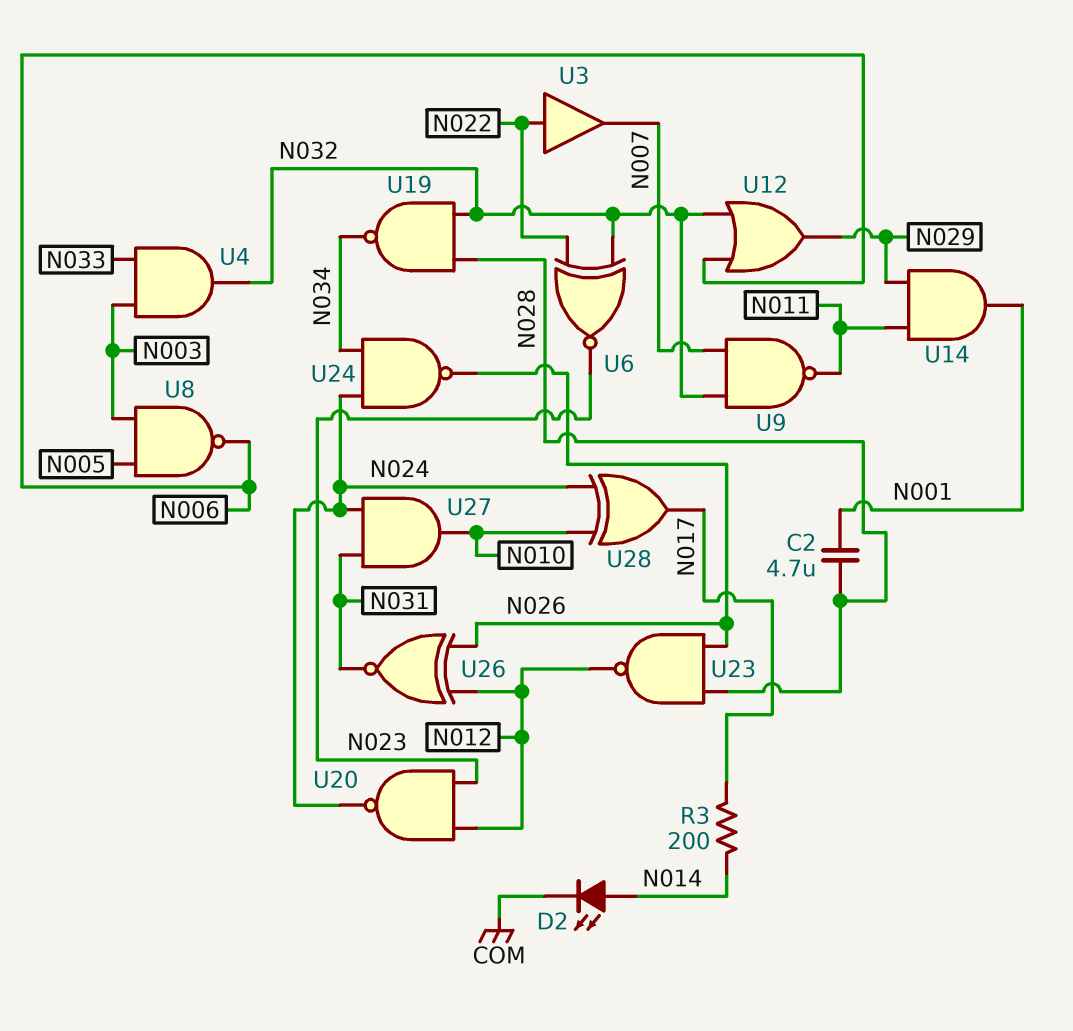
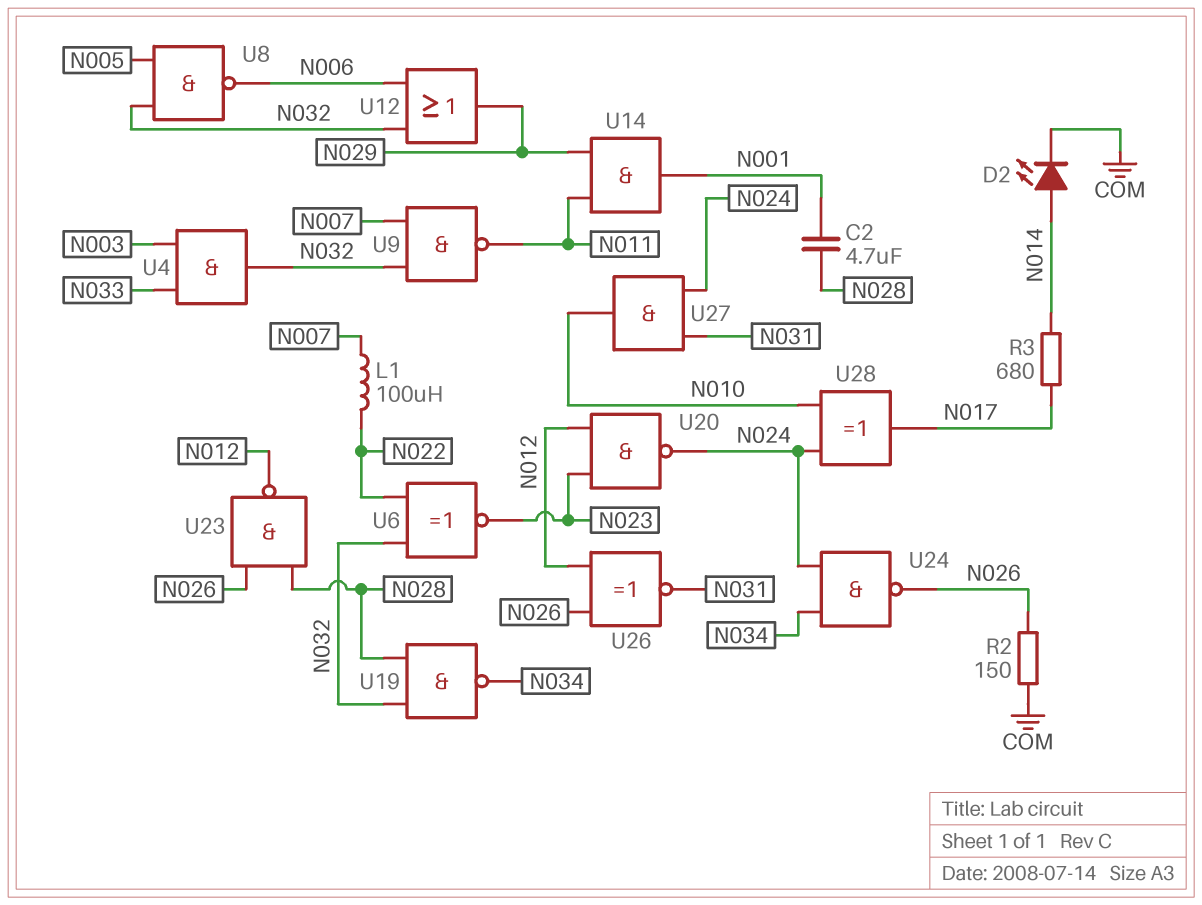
L1: none -> 100uH (N007, N022)
R2: none -> 150 (COM, N026)
R3: 200 (N014, N017) -> 680 (N014, N017)
U3: buffer (in N022, out N007) -> none
U8: NAND (in N003, in N005, out N006) -> NAND (in N005, in N032, out N006)

